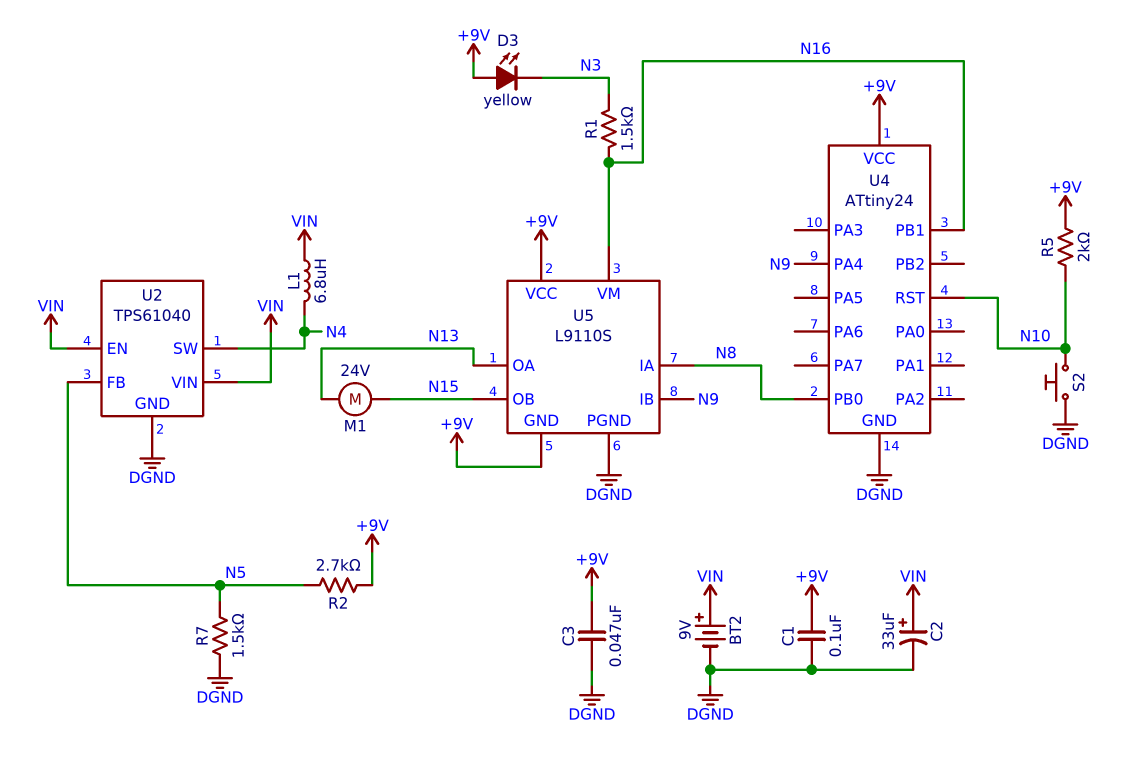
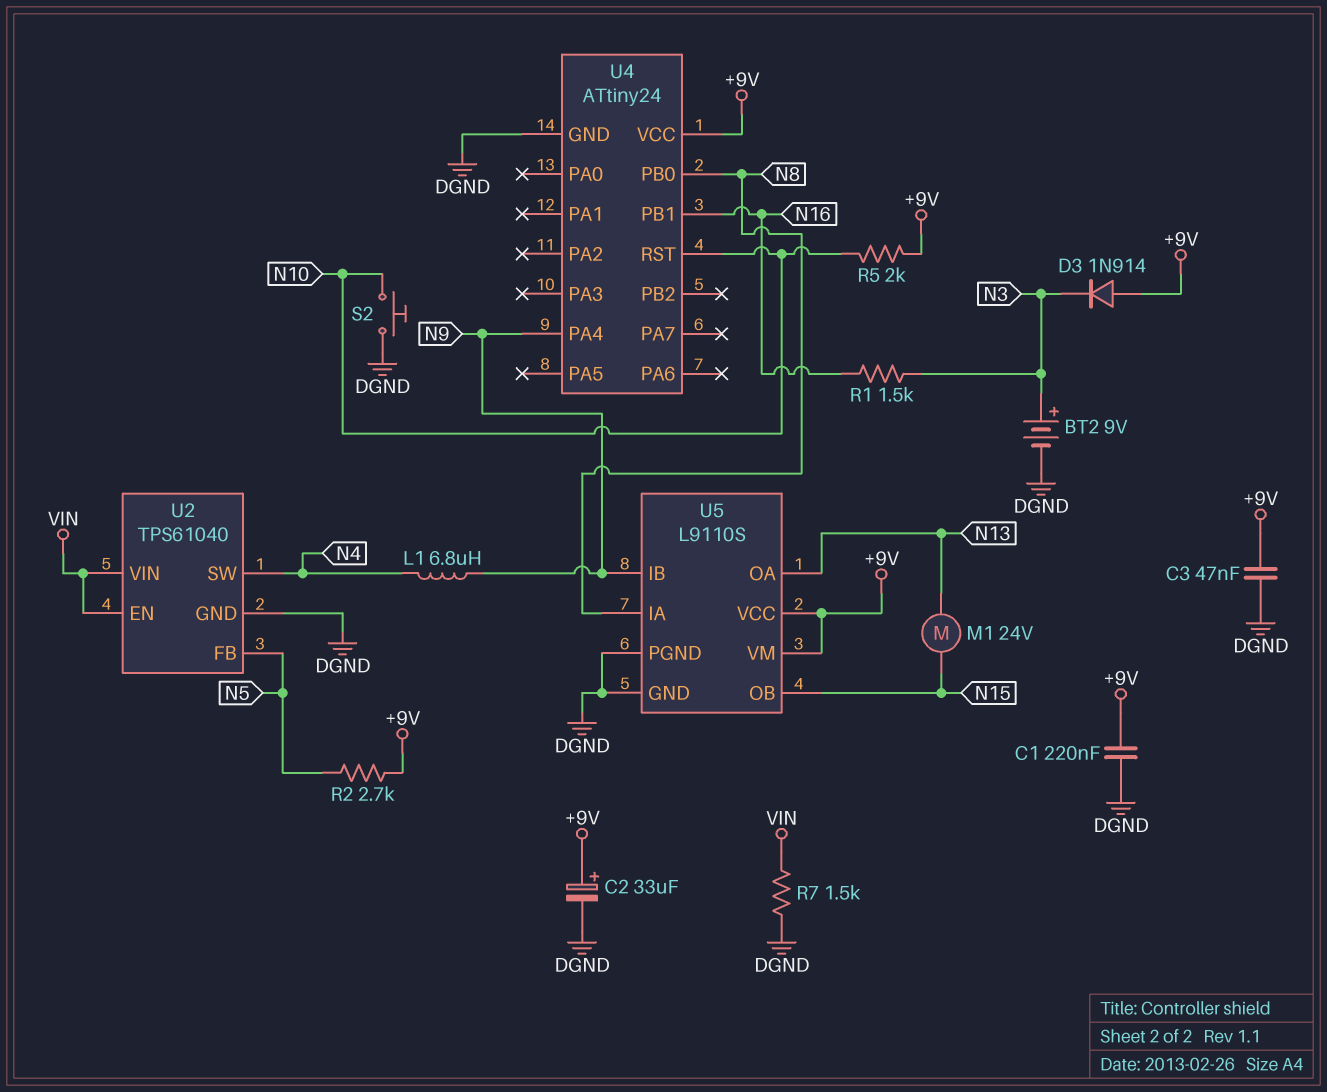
BT2: 9V (plus VIN, minus DGND) -> 9V (plus N3, minus DGND)
C1: 100nF (+9V, DGND) -> 220nF (+9V, DGND)
C2: 33uF (plus VIN, minus DGND) -> 33uF (plus +9V, minus DGND)
D3: LED yellow (A +9V, K N3) -> diode 1N914 (A +9V, K N3)
L1: 6.8uH (N4, VIN) -> 6.8uH (N4, N9)
R7: 1.5k (DGND, N5) -> 1.5k (DGND, VIN)
U5 pin GND: +9V -> DGND
U5 pin VM: N16 -> +9V

